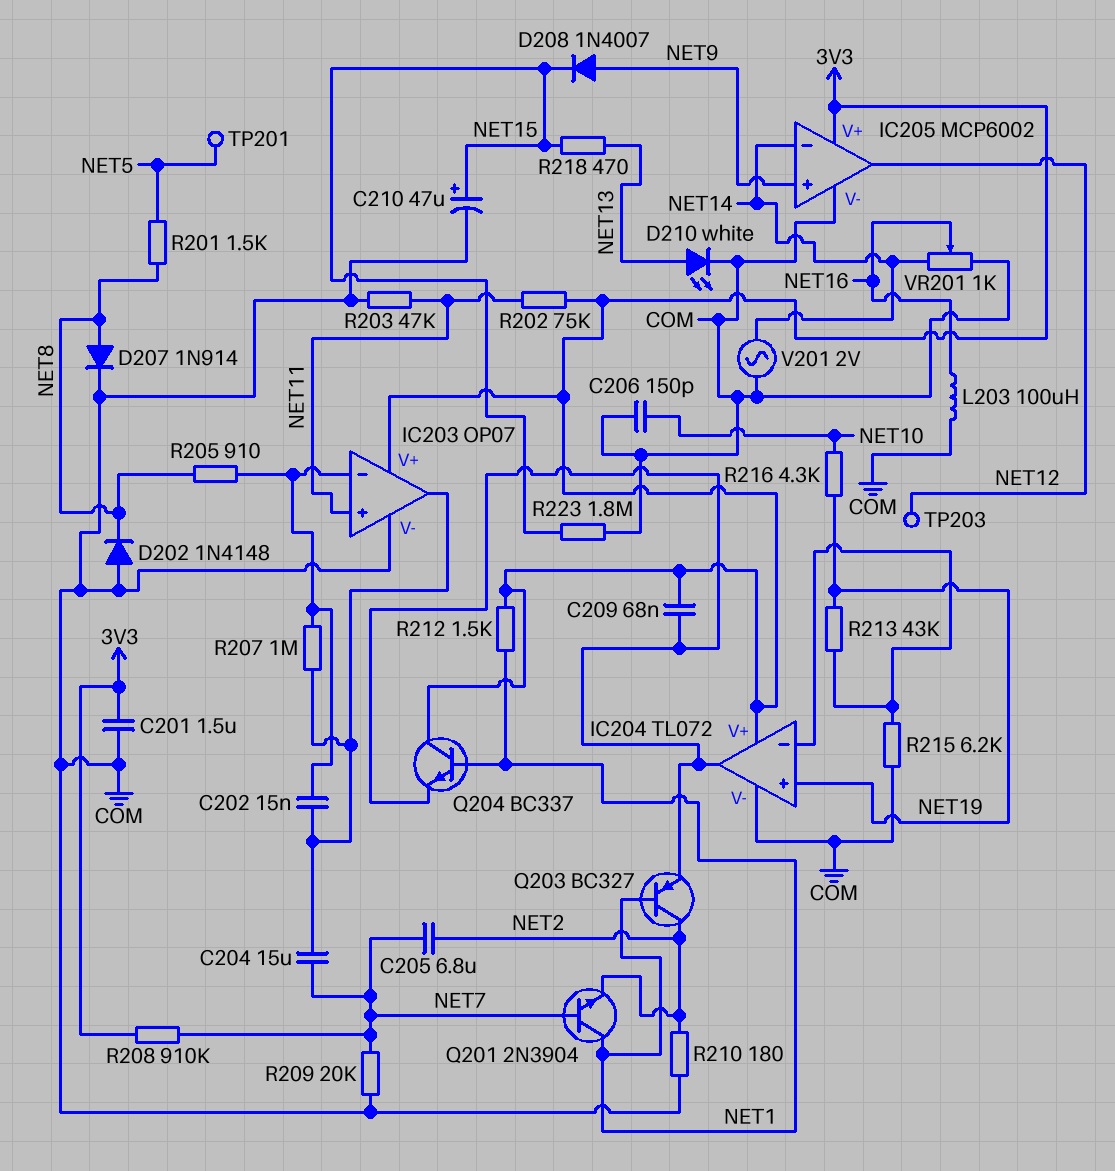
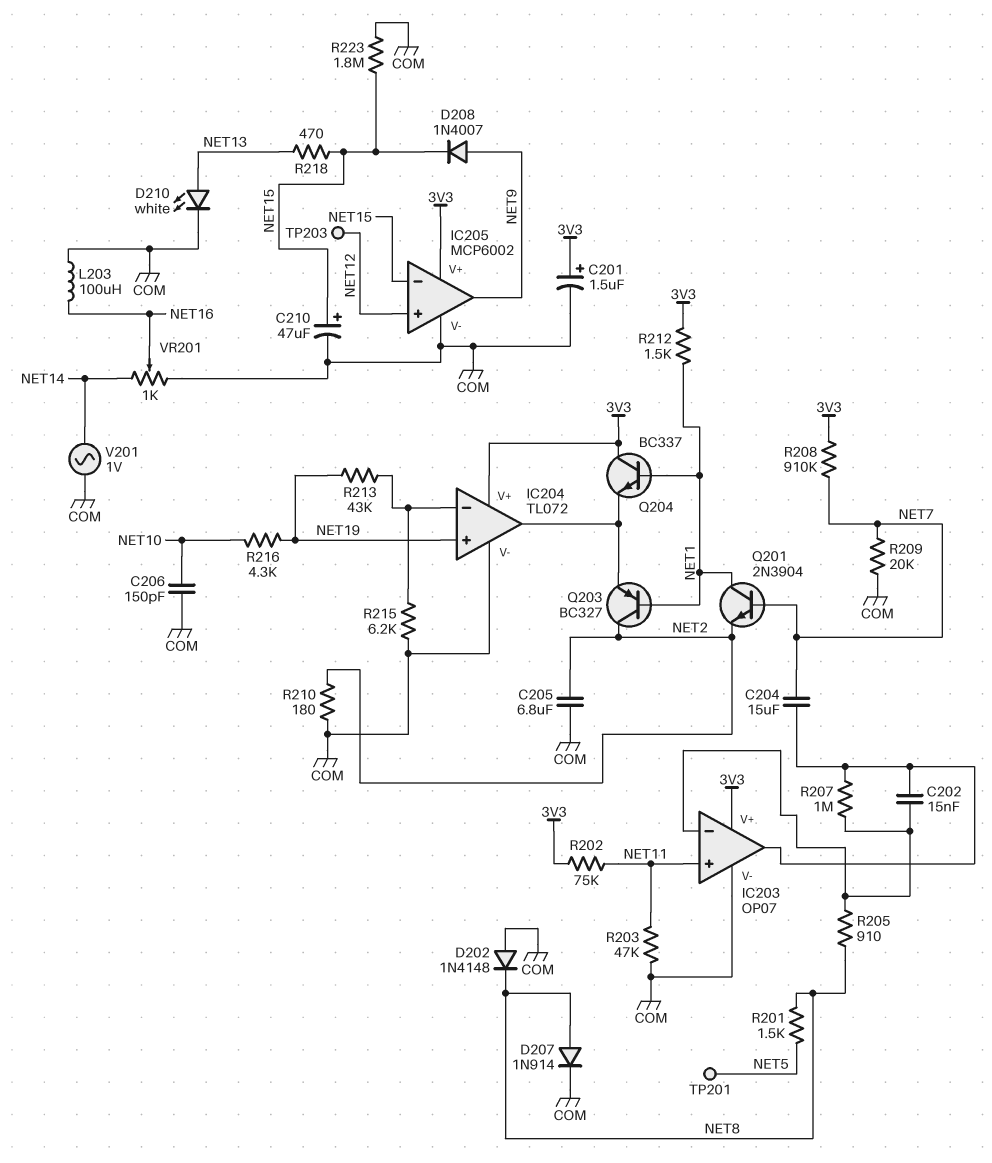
C201: 1.5uF (3V3, COM) -> 1.5uF (plus 3V3, minus COM)
C205: 6.8uF (NET2, NET7) -> 6.8uF (COM, NET2)
C209: 68nF (3V3, IC204/out) -> none
IC205 pin in+: NET9 -> NET12
IC205 pin in-: NET14 -> NET15
IC205 pin out: NET12 -> NET9
V201: AC 2V (COM, NET14) -> AC 1V (COM, NET14)

